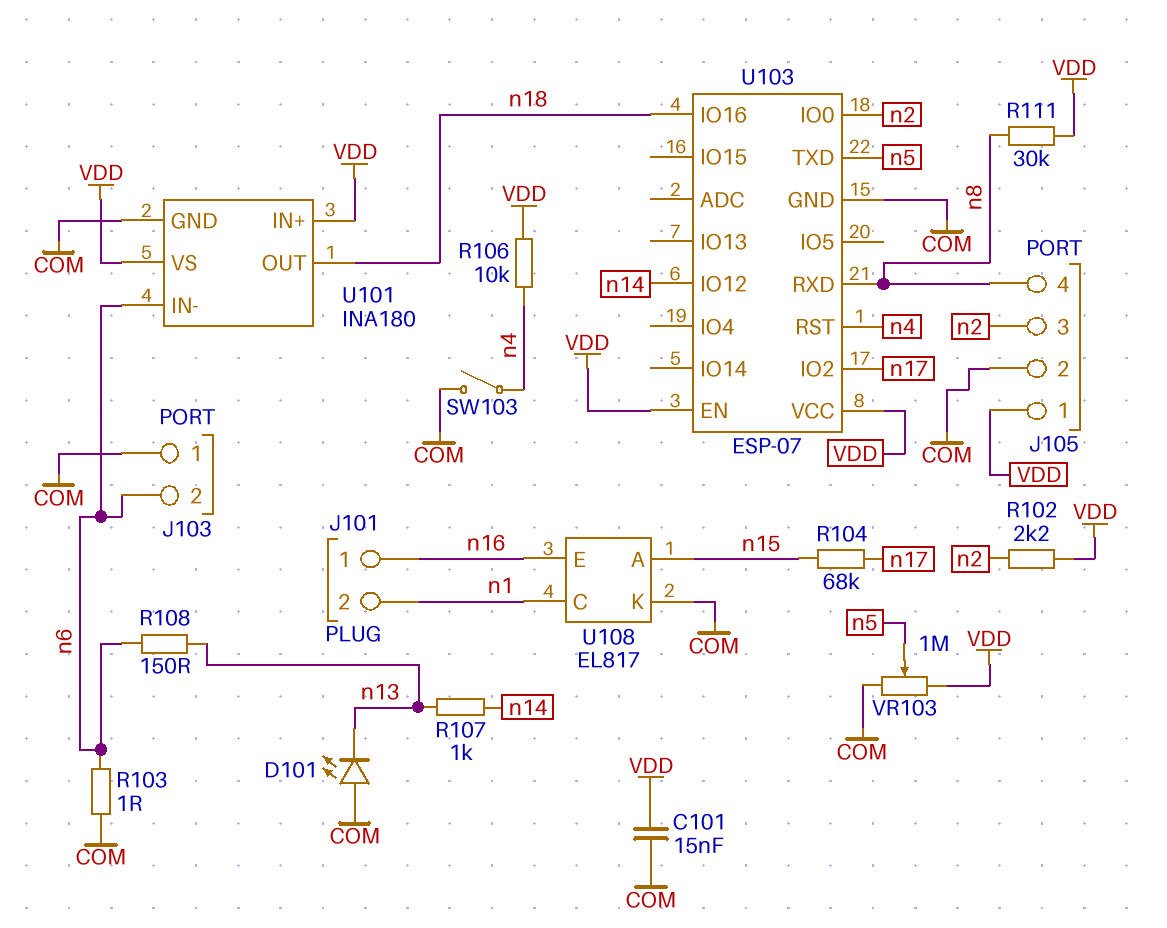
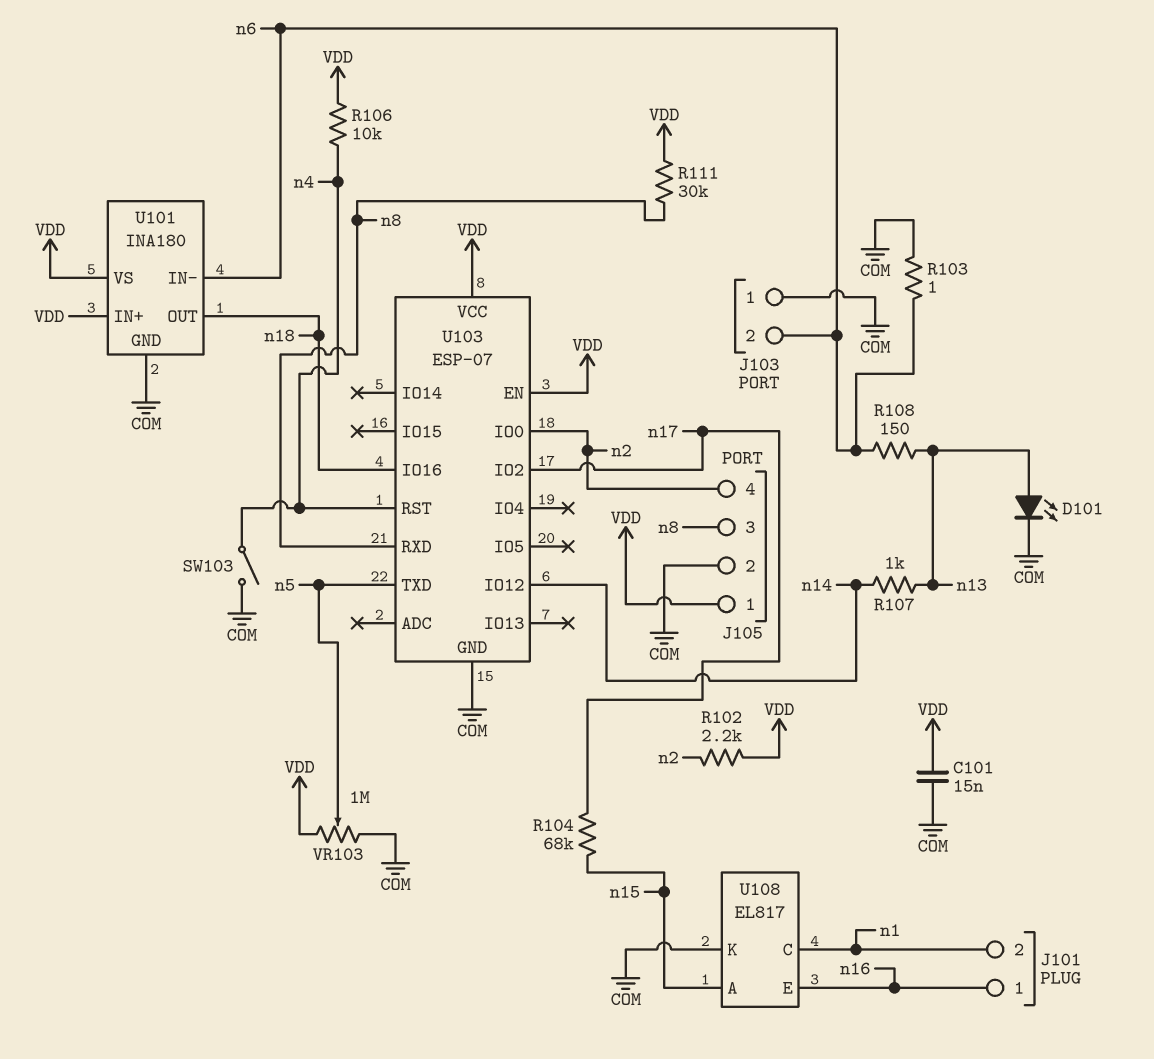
D101: LED (A COM, K n13) -> LED (A n13, K COM)
J105 pin 3: n2 -> n8
J105 pin 4: n8 -> n2

